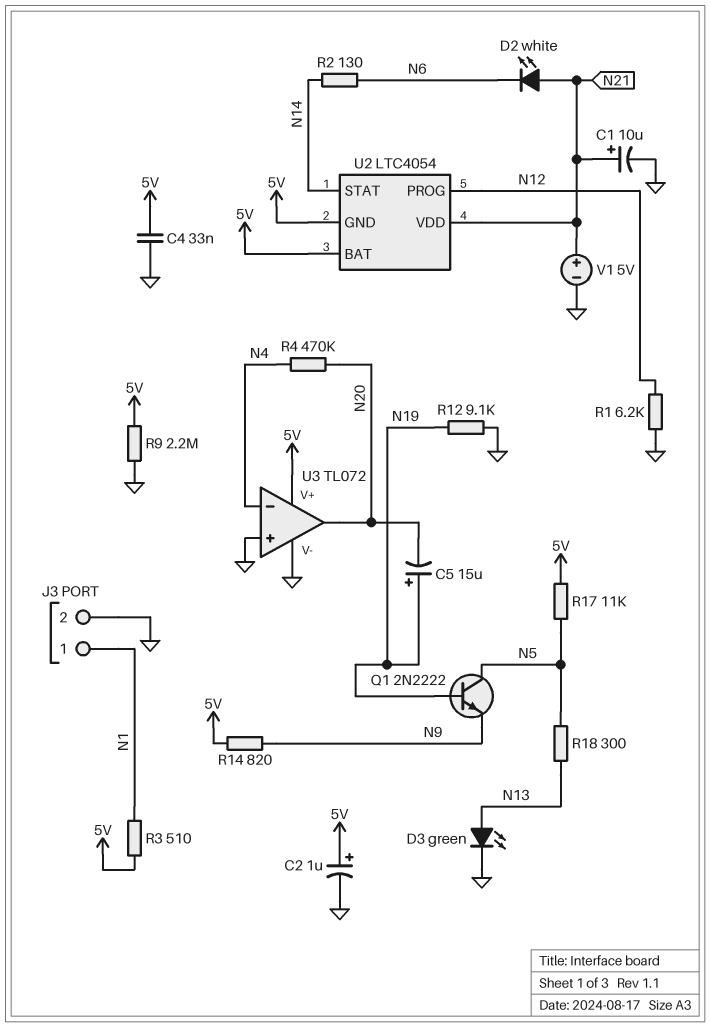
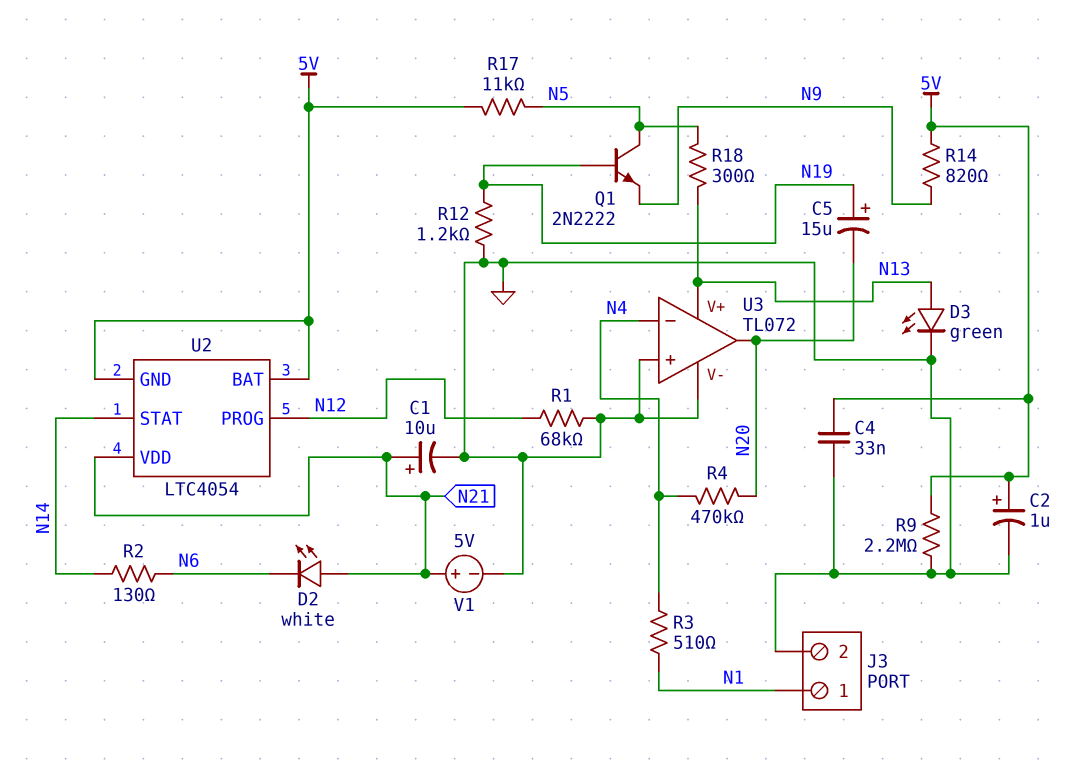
R1: 6.2k (GND, N12) -> 68k (GND, N12)
R3: 510 (5V, N1) -> 510 (N1, N4)
R12: 9.1k (GND, N19) -> 1.2k (GND, N19)
U3 pin V+: 5V -> N13

